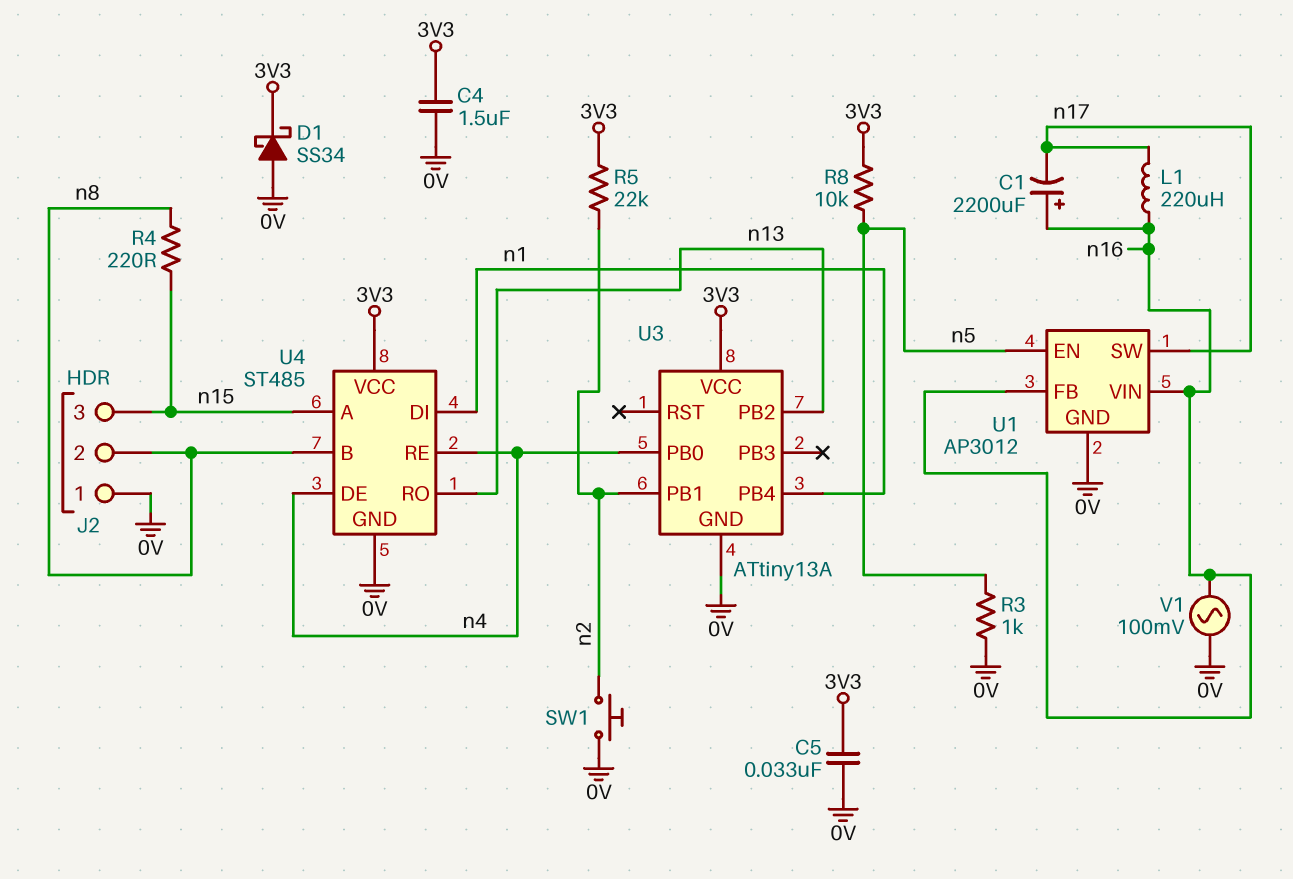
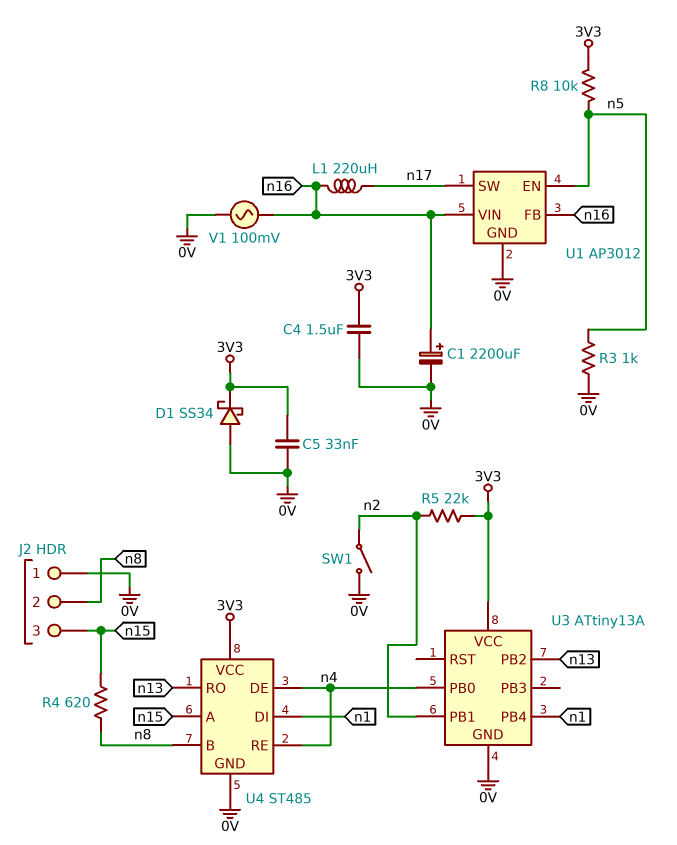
C1: 2200uF (plus n16, minus n17) -> 2200uF (plus n16, minus 0V)
R4: 220 (n8, n15) -> 620 (n8, n15)
SW1: button (0V, n2) -> switch (0V, n2)

